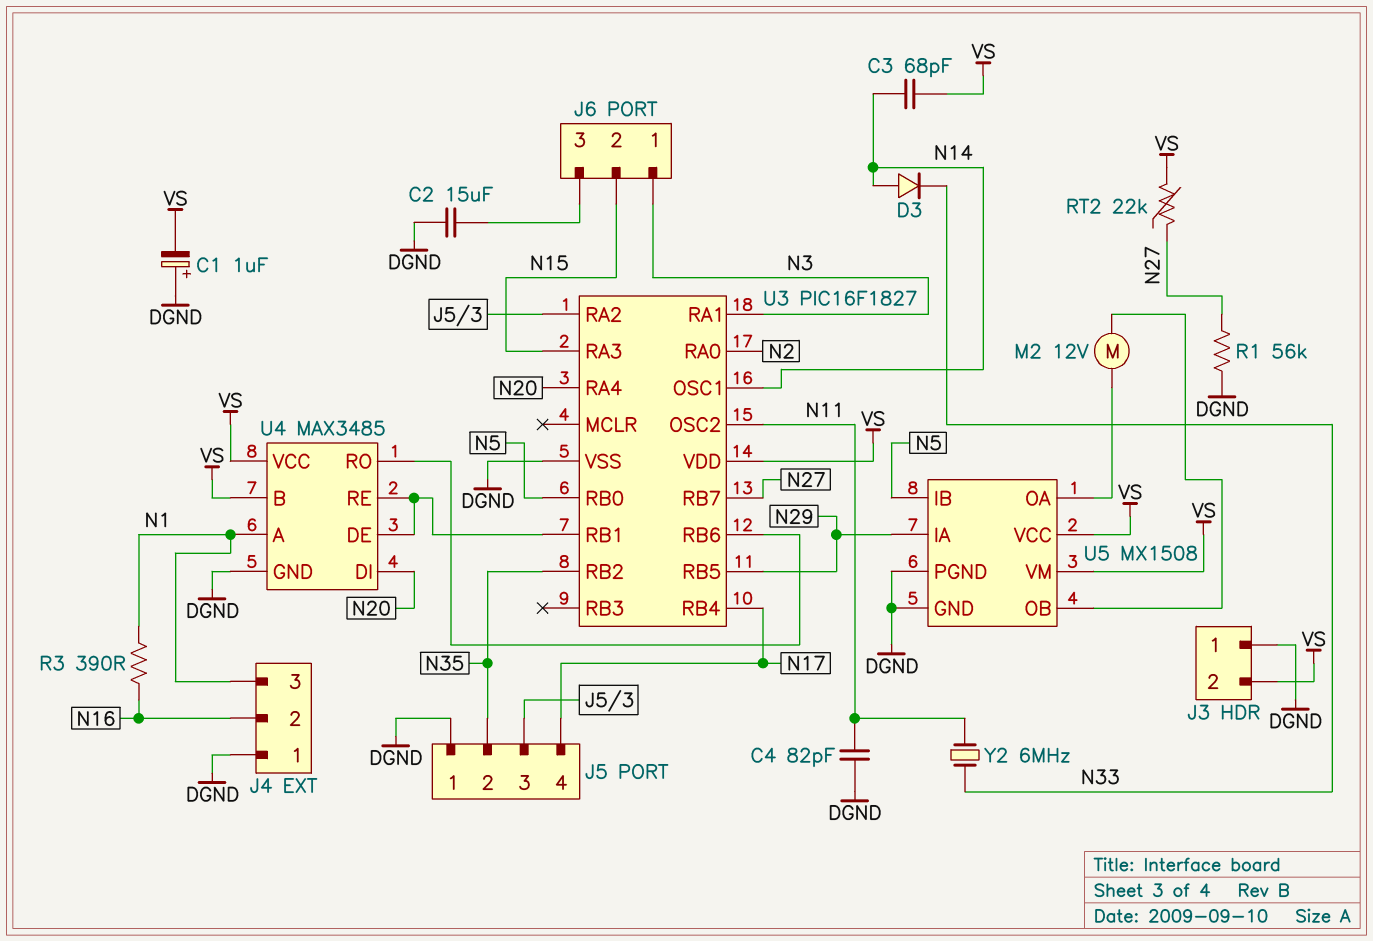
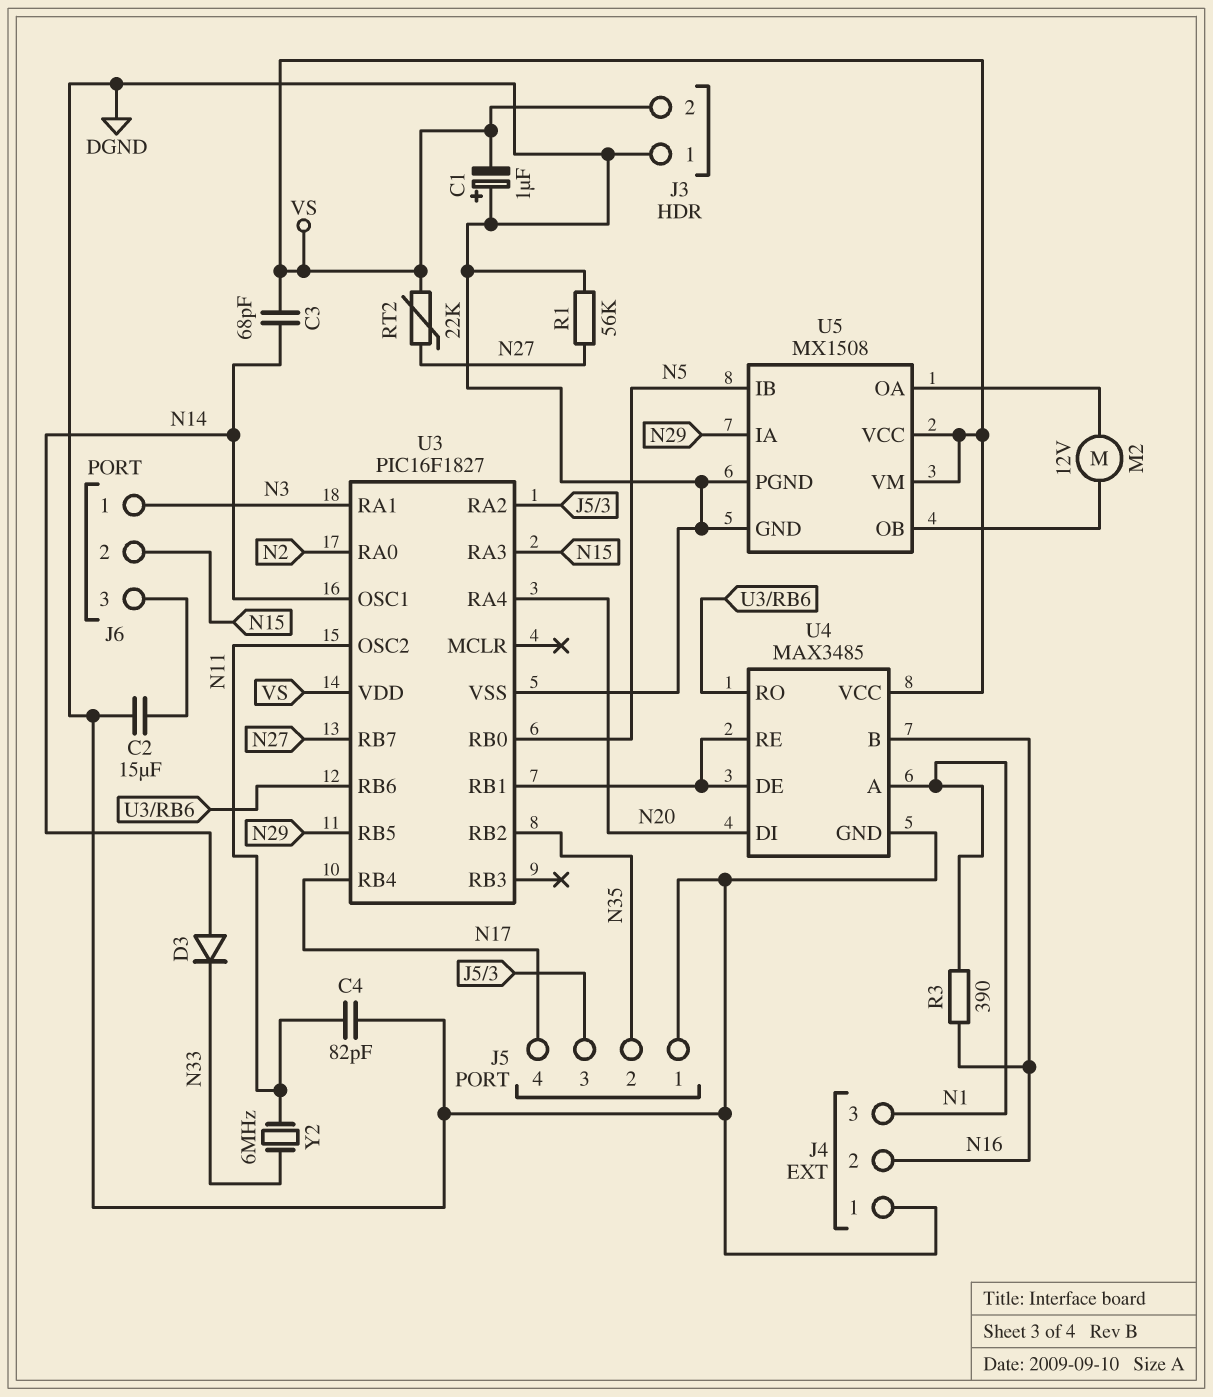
U4 pin B: VS -> N16

